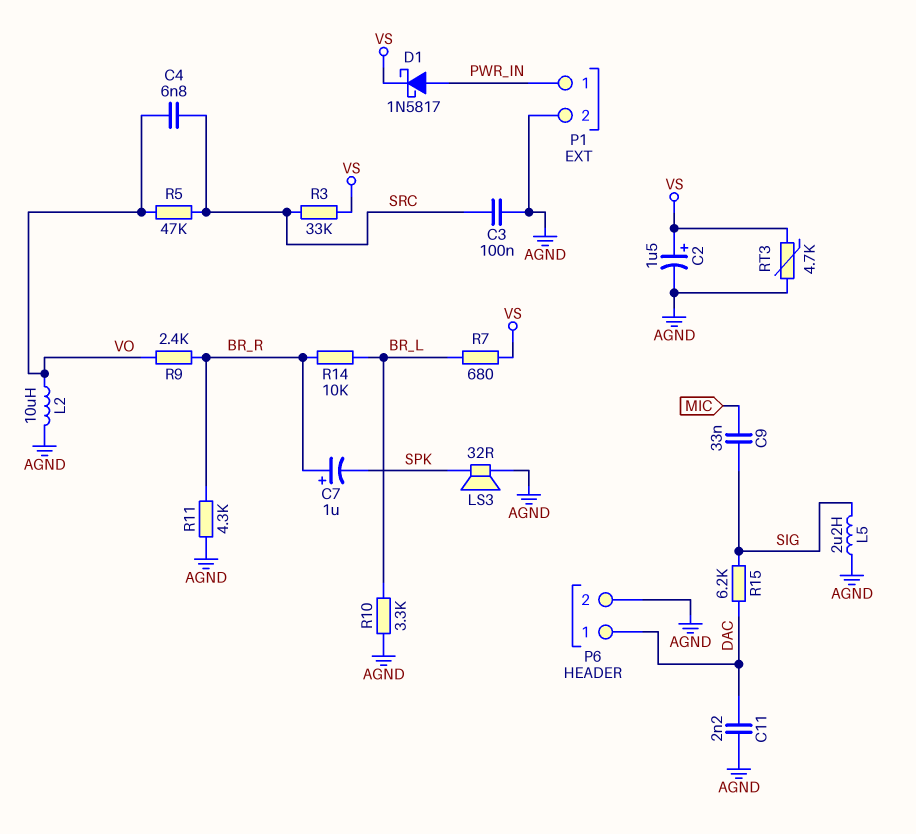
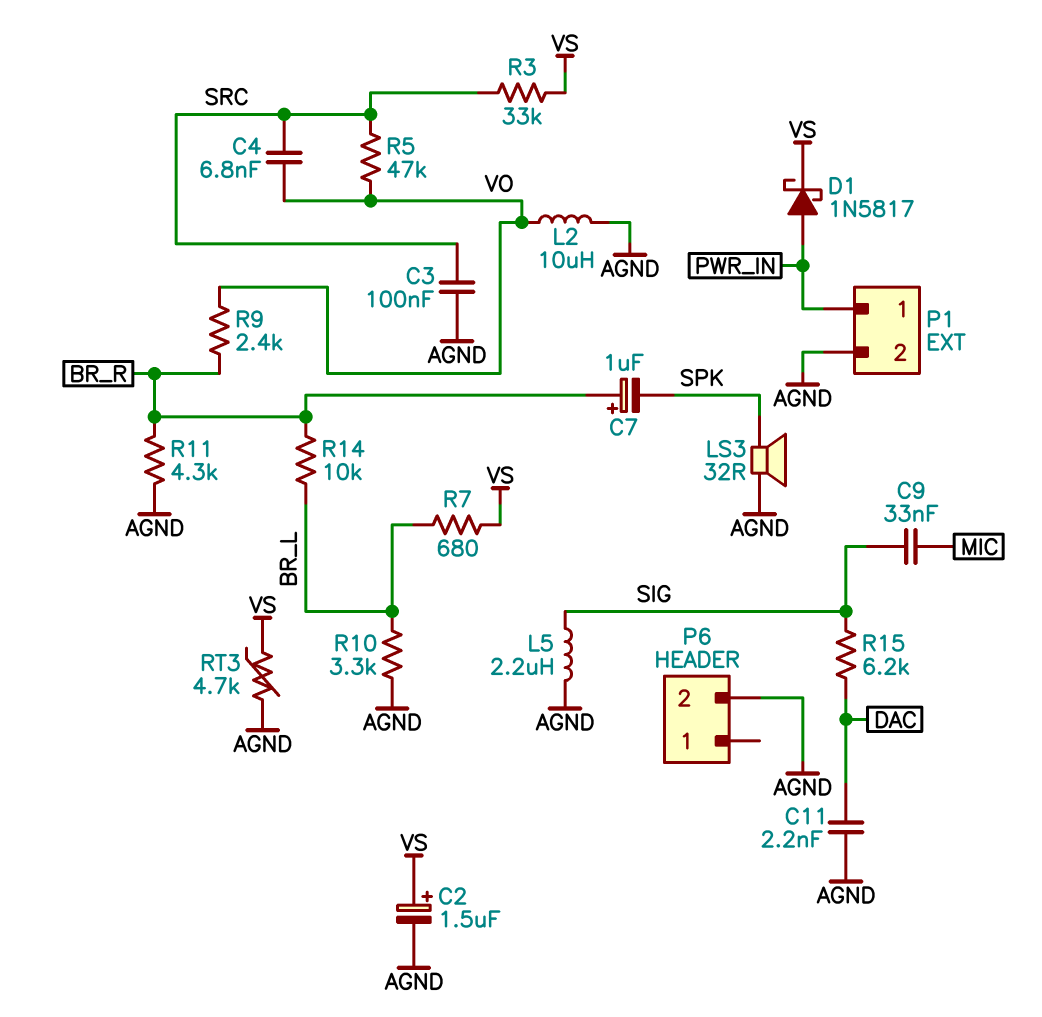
P6 pin 1: DAC -> none

